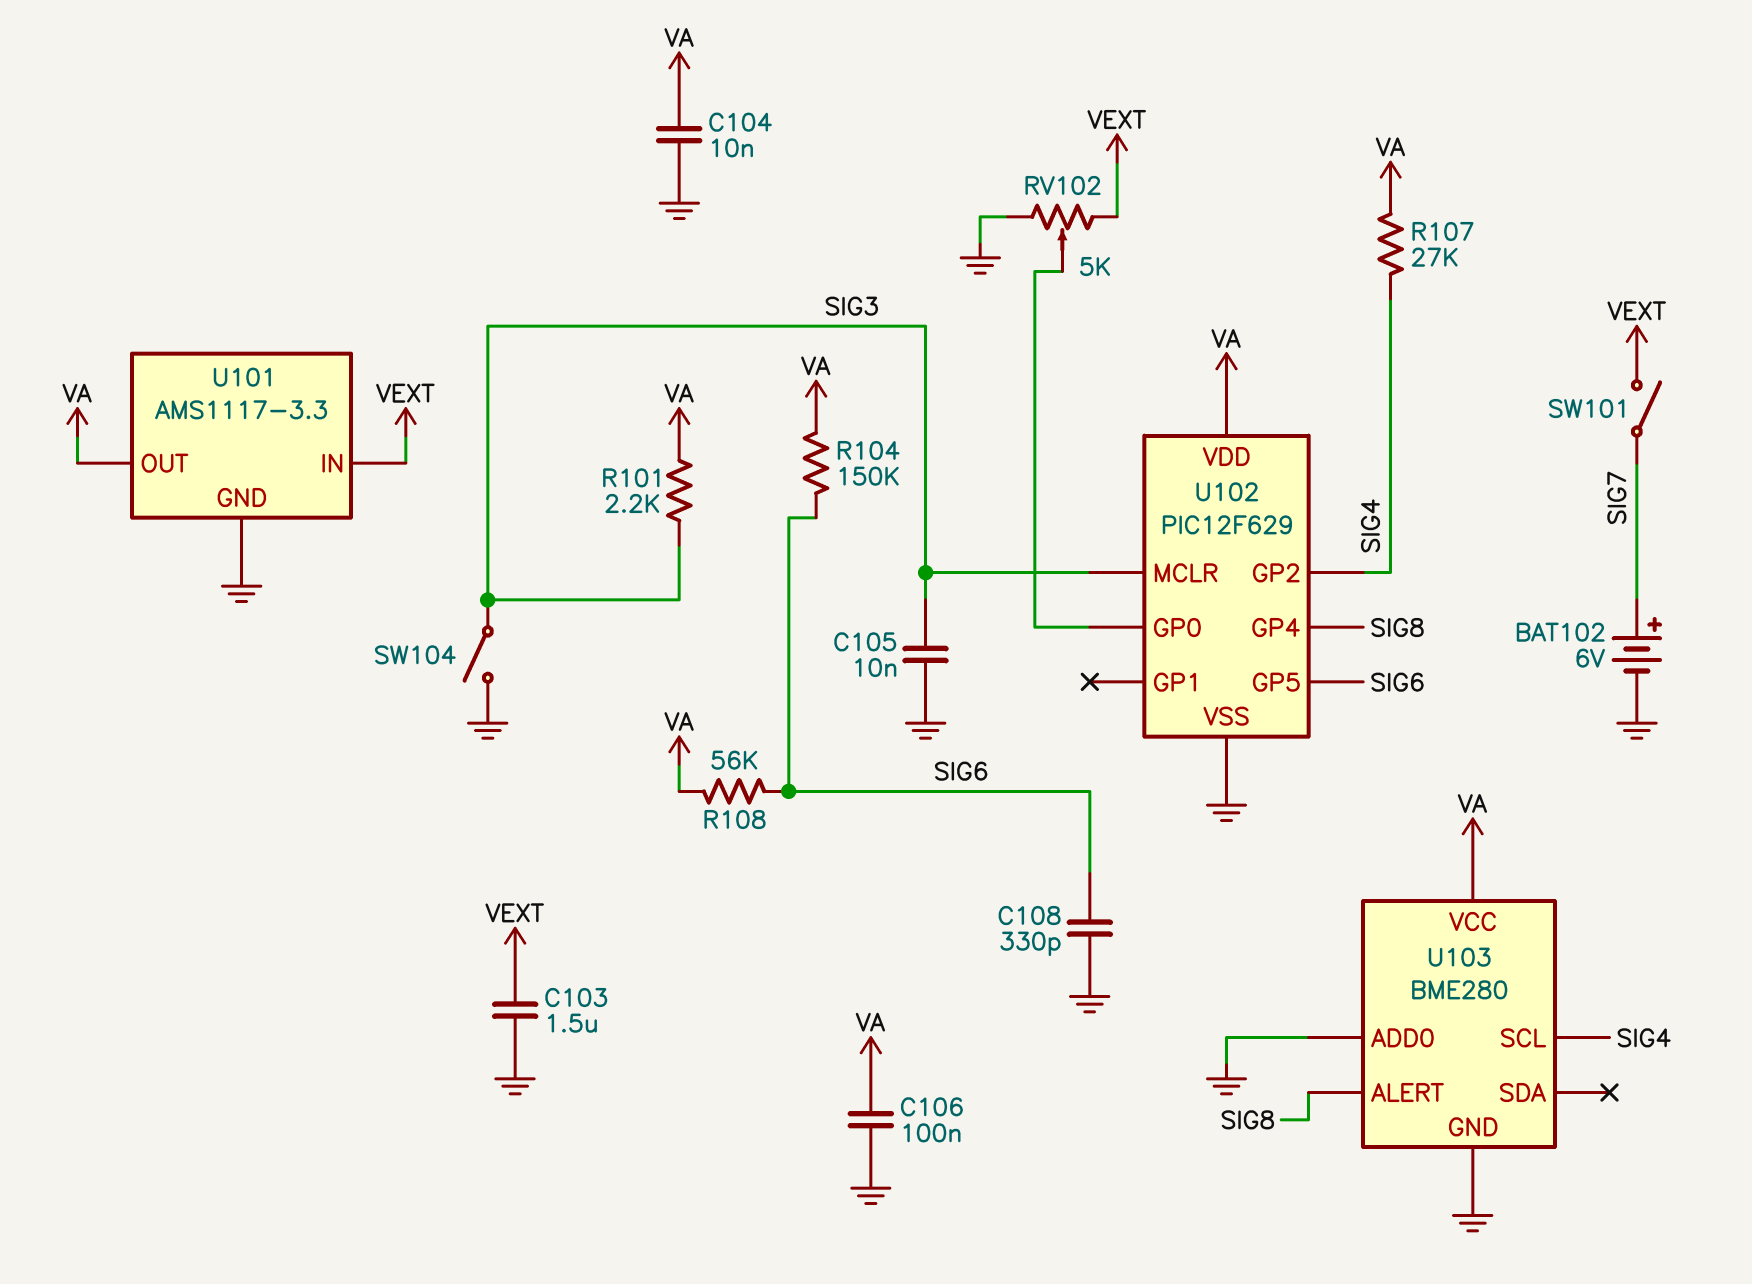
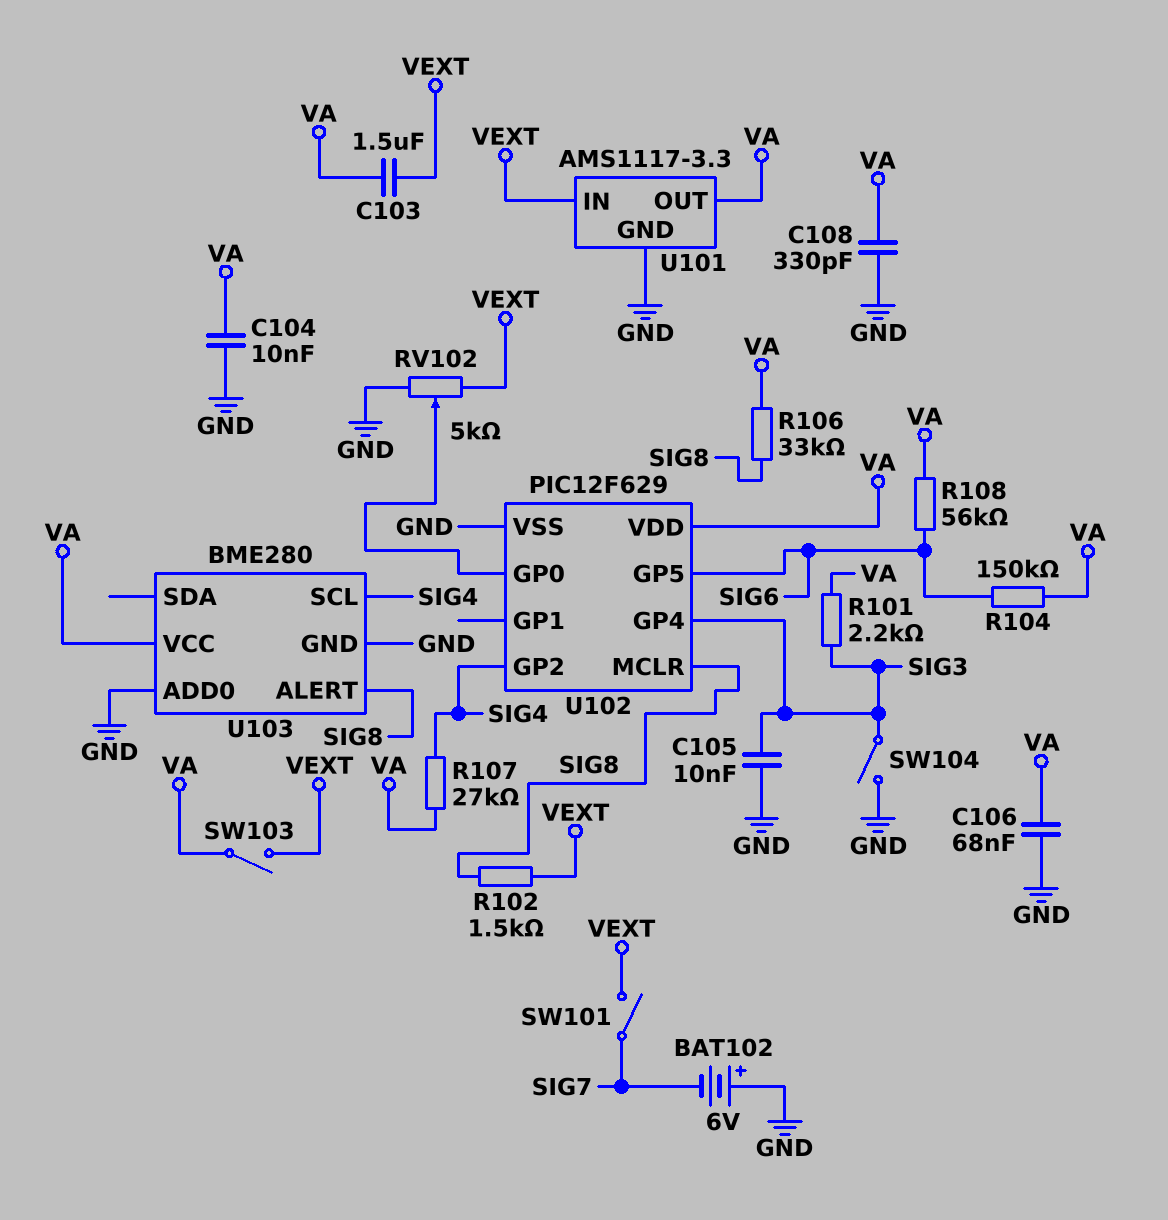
BAT102: 6V (plus SIG7, minus GND) -> 6V (plus GND, minus SIG7)
C103: 1.5uF (GND, VEXT) -> 1.5uF (VA, VEXT)
C106: 100nF (GND, VA) -> 68nF (GND, VA)
C108: 330pF (GND, SIG6) -> 330pF (GND, VA)
R102: none -> 1.5k (SIG8, VEXT)
R106: none -> 33k (SIG8, VA)
SW103: none -> switch (VA, VEXT)
U102 pin GP4: SIG8 -> SIG3
U102 pin MCLR: SIG3 -> SIG8

